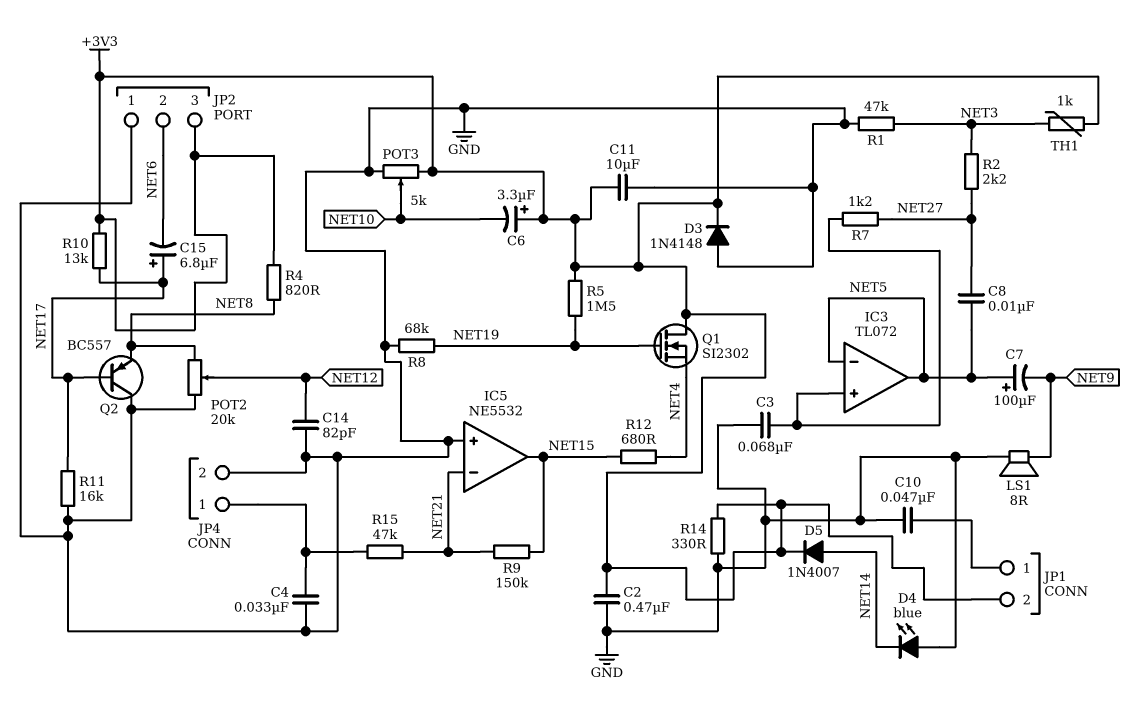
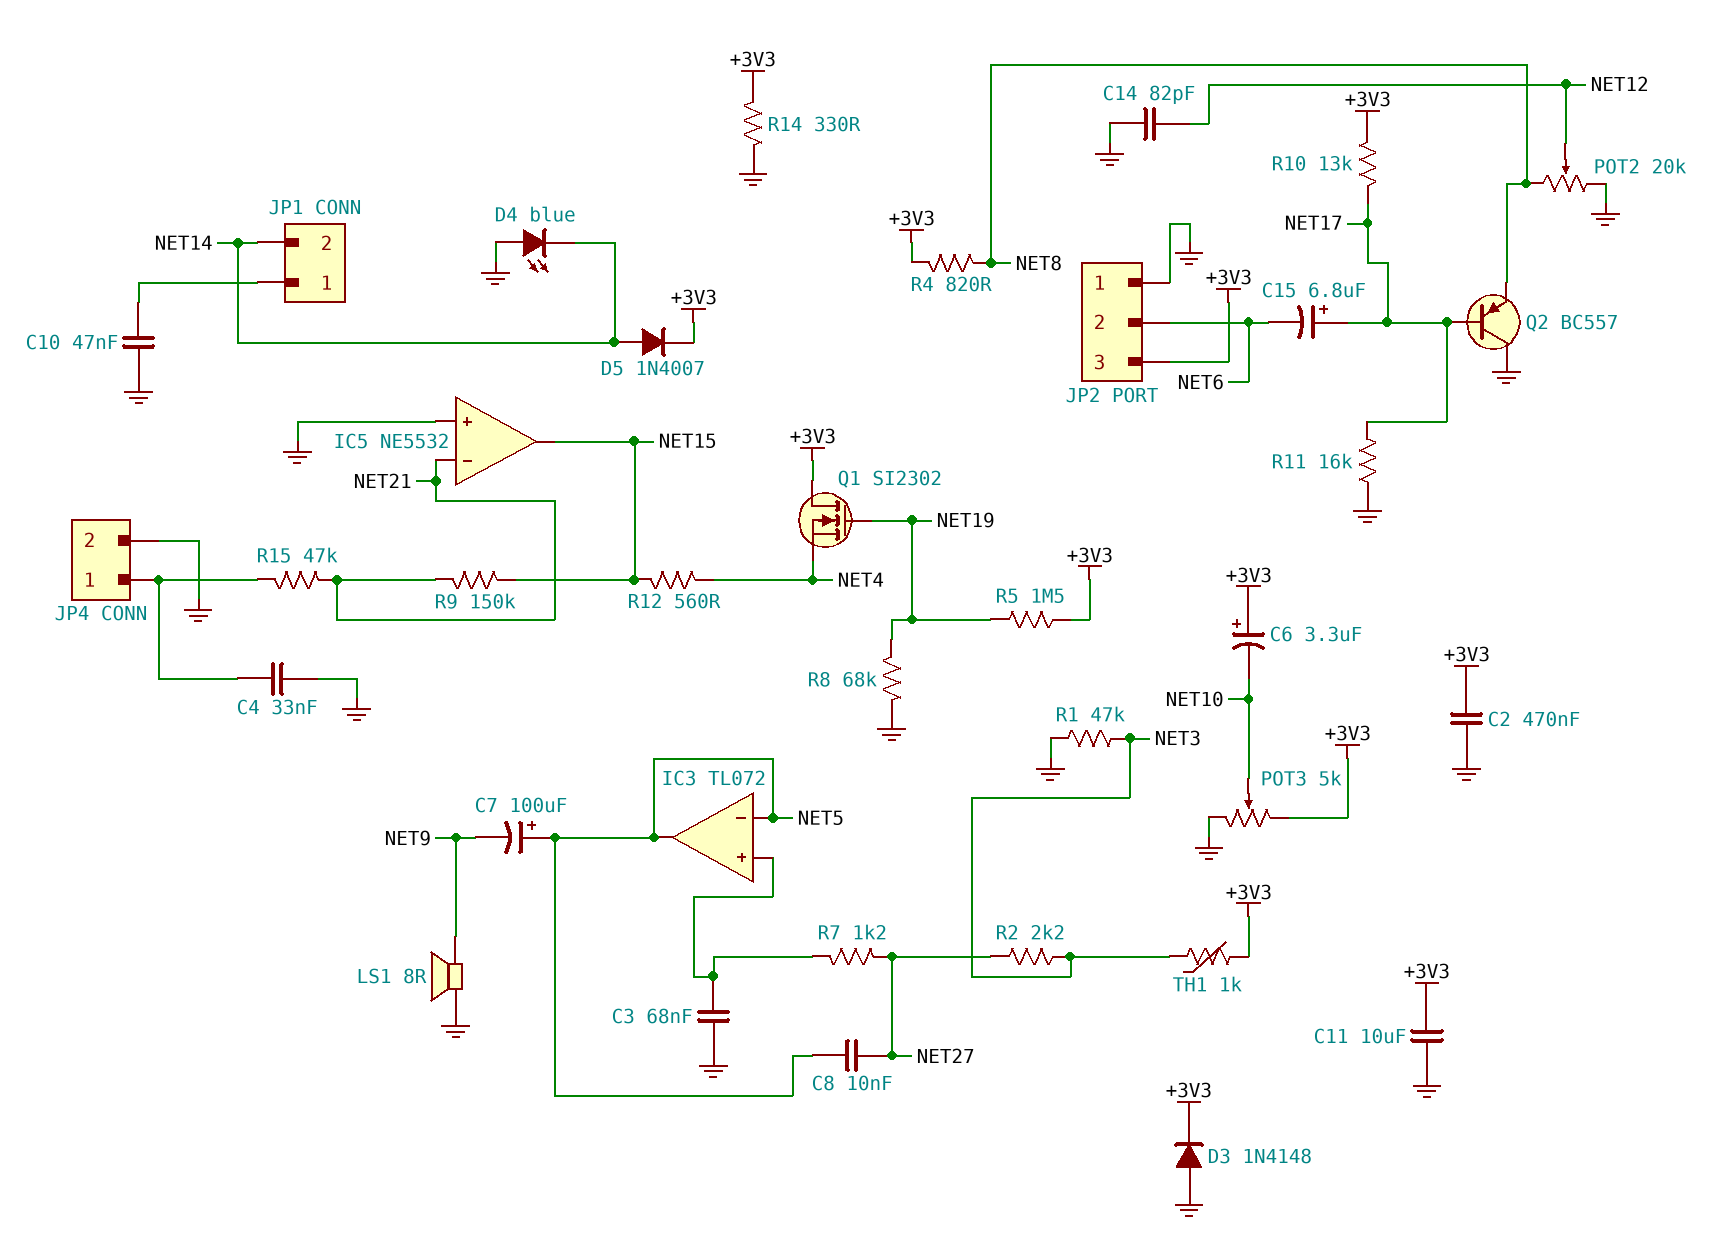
JP1 pin 2: +3V3 -> NET14
R12: 680 (NET4, NET15) -> 560 (NET4, NET15)

